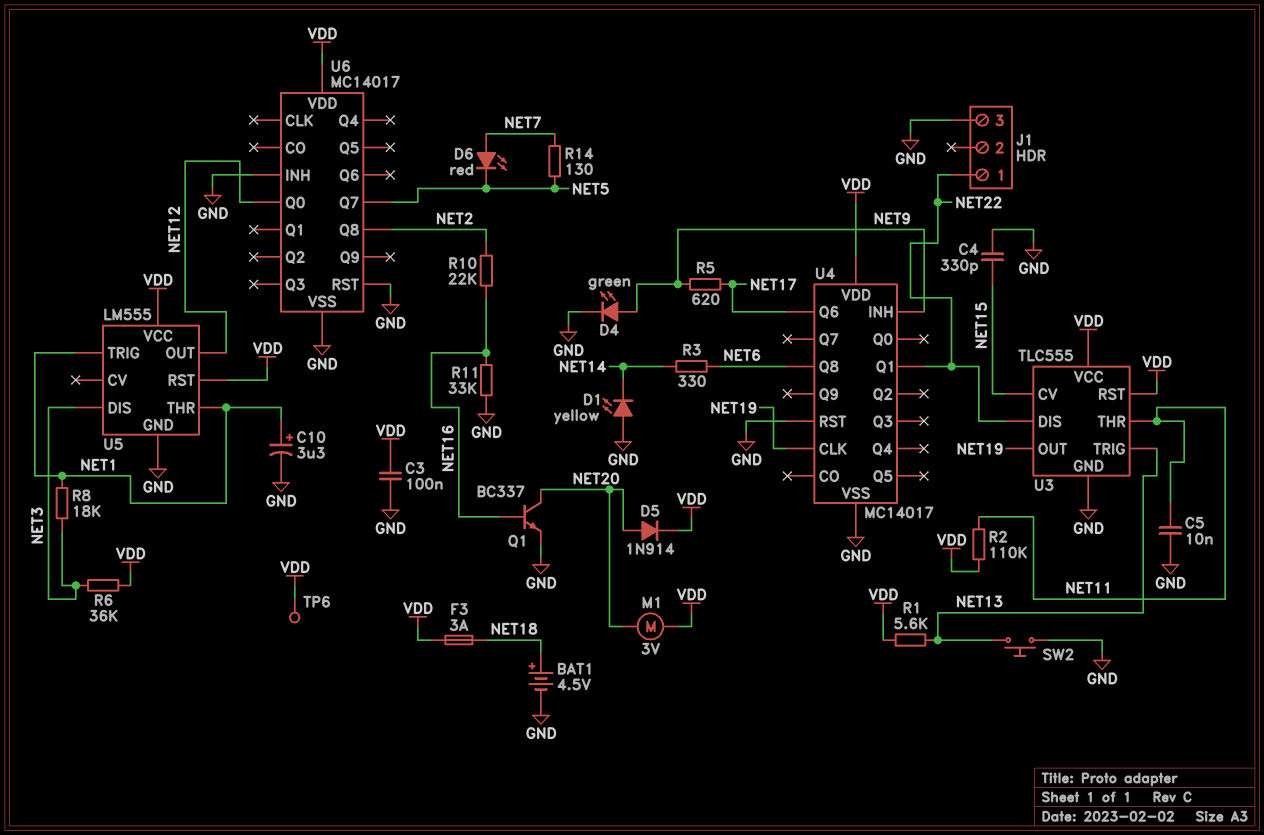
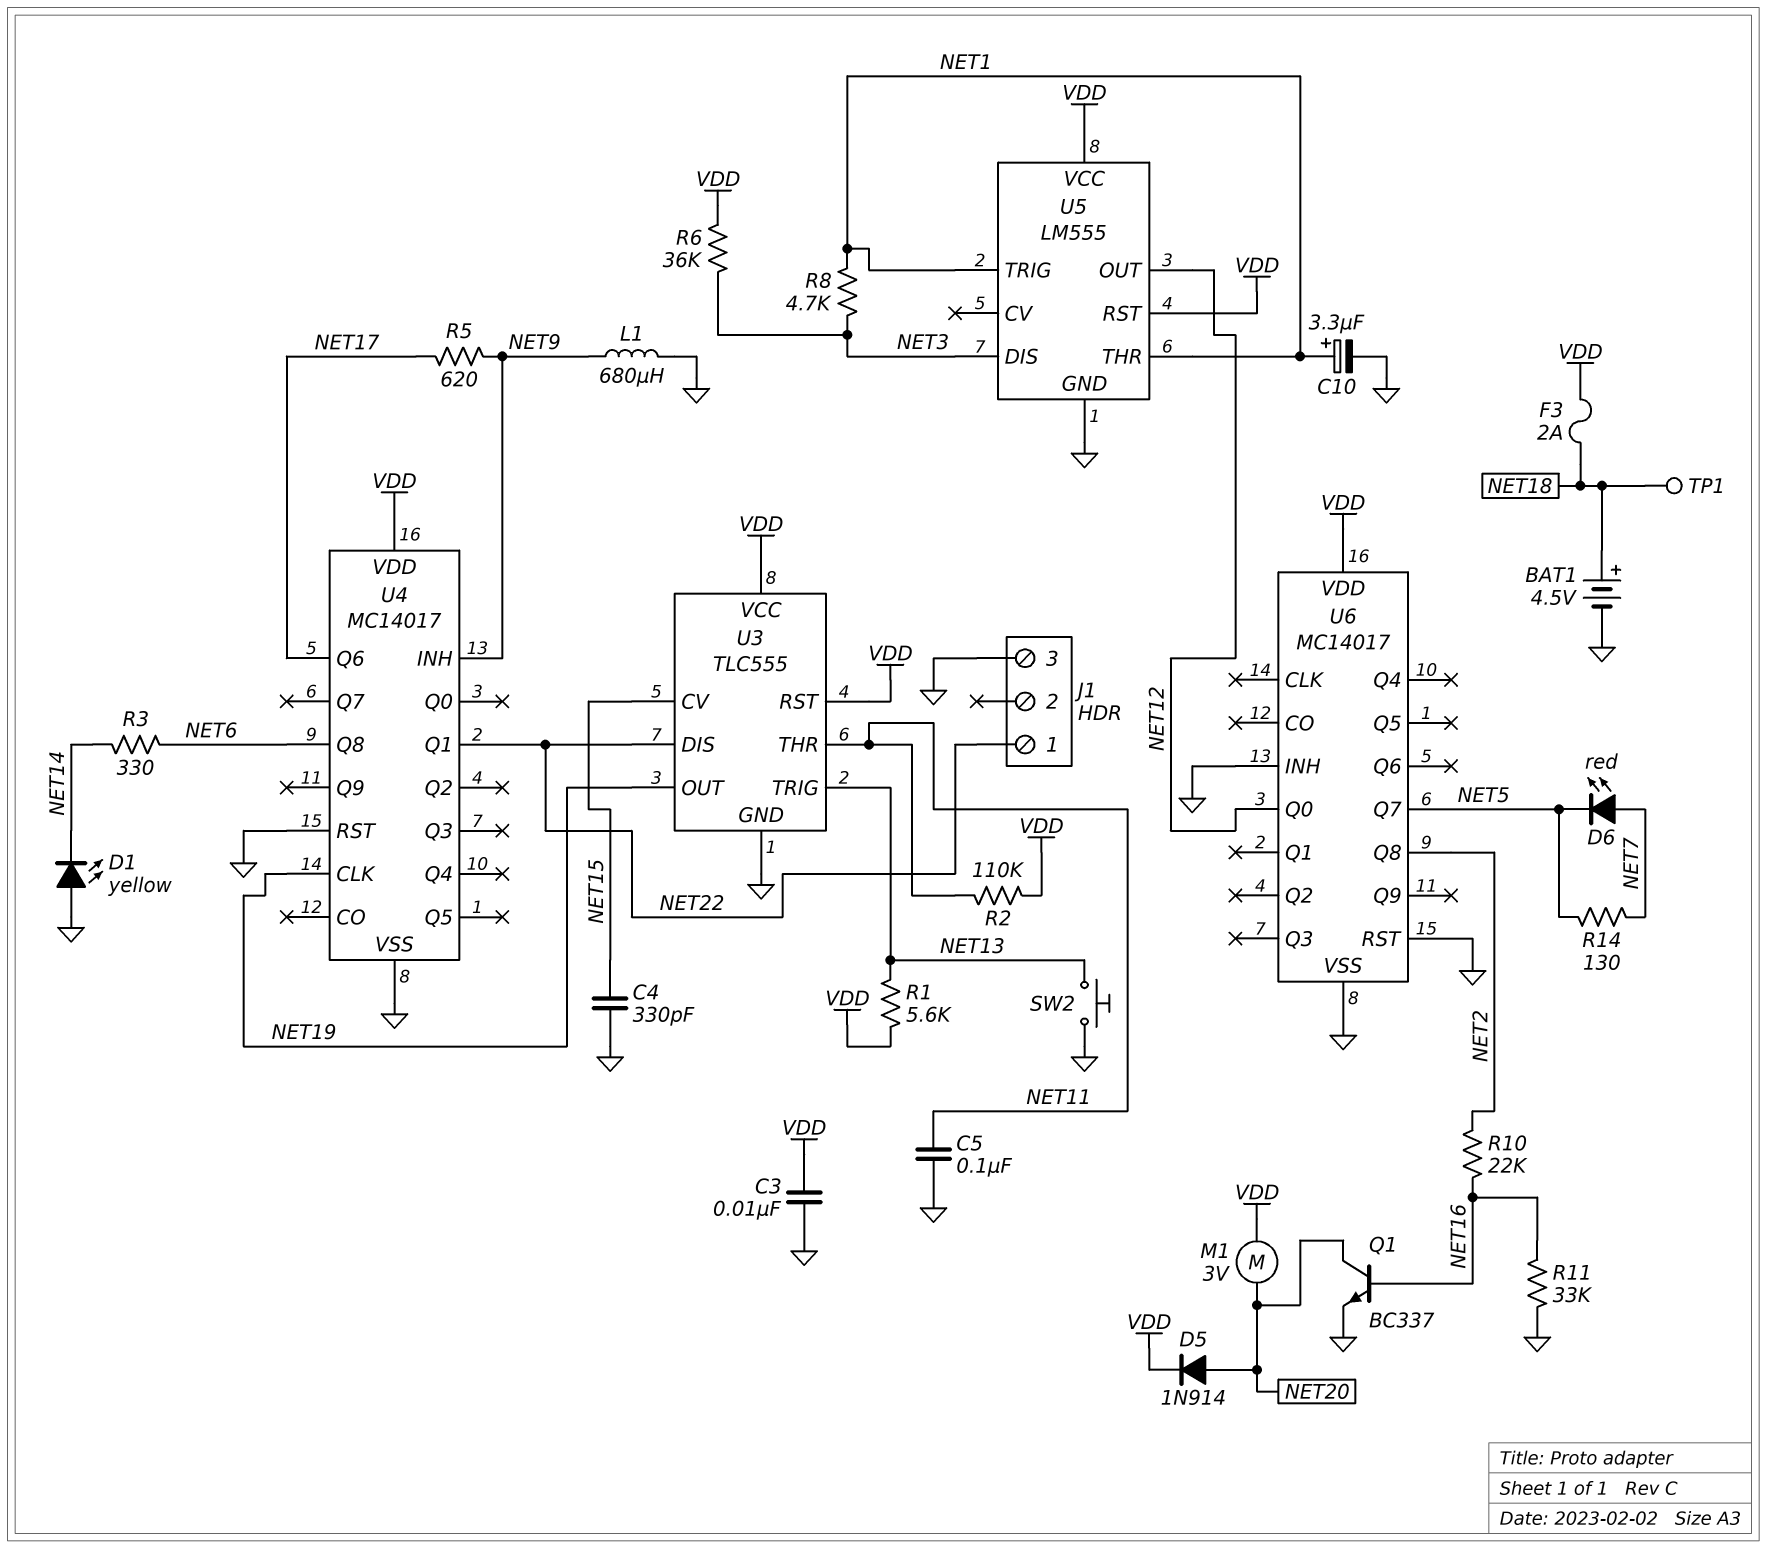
C3: 100nF (GND, VDD) -> 10nF (GND, VDD)
C5: 10nF (GND, NET11) -> 100nF (GND, NET11)
D4: LED green (A NET9, K GND) -> none
F3: 3A (NET18, VDD) -> 2A (NET18, VDD)
L1: none -> 680uH (GND, NET9)
R8: 18k (NET1, NET3) -> 4.7k (NET1, NET3)
TP1: none -> test point (NET18)
TP6: test point (VDD) -> none

